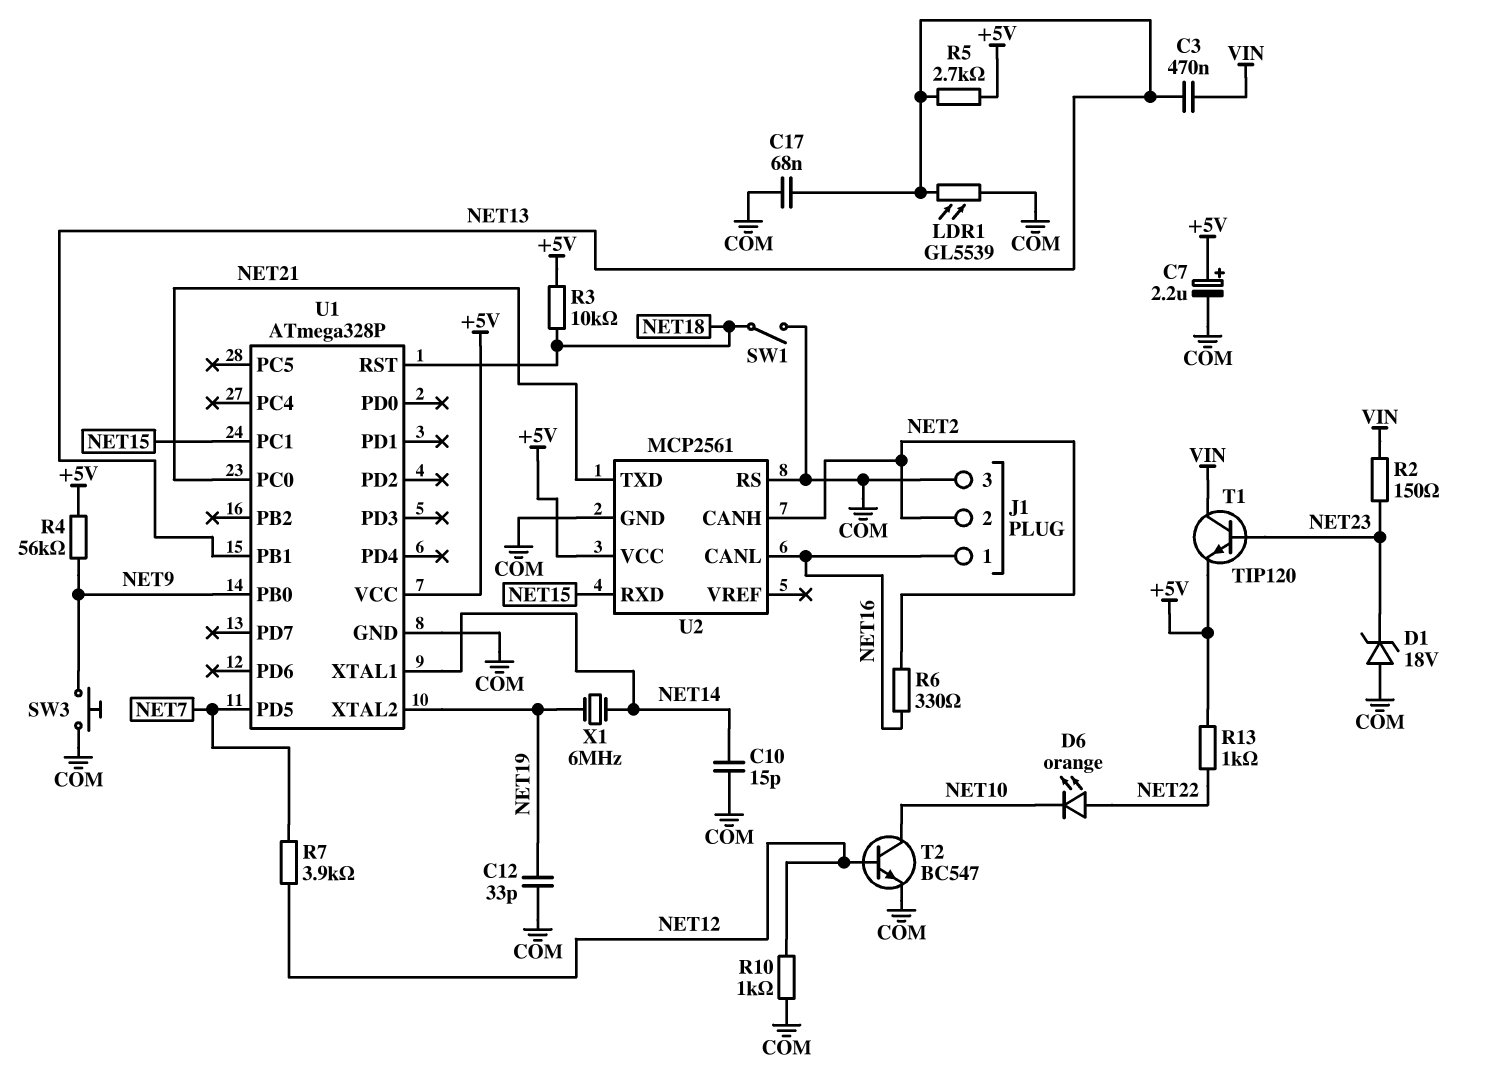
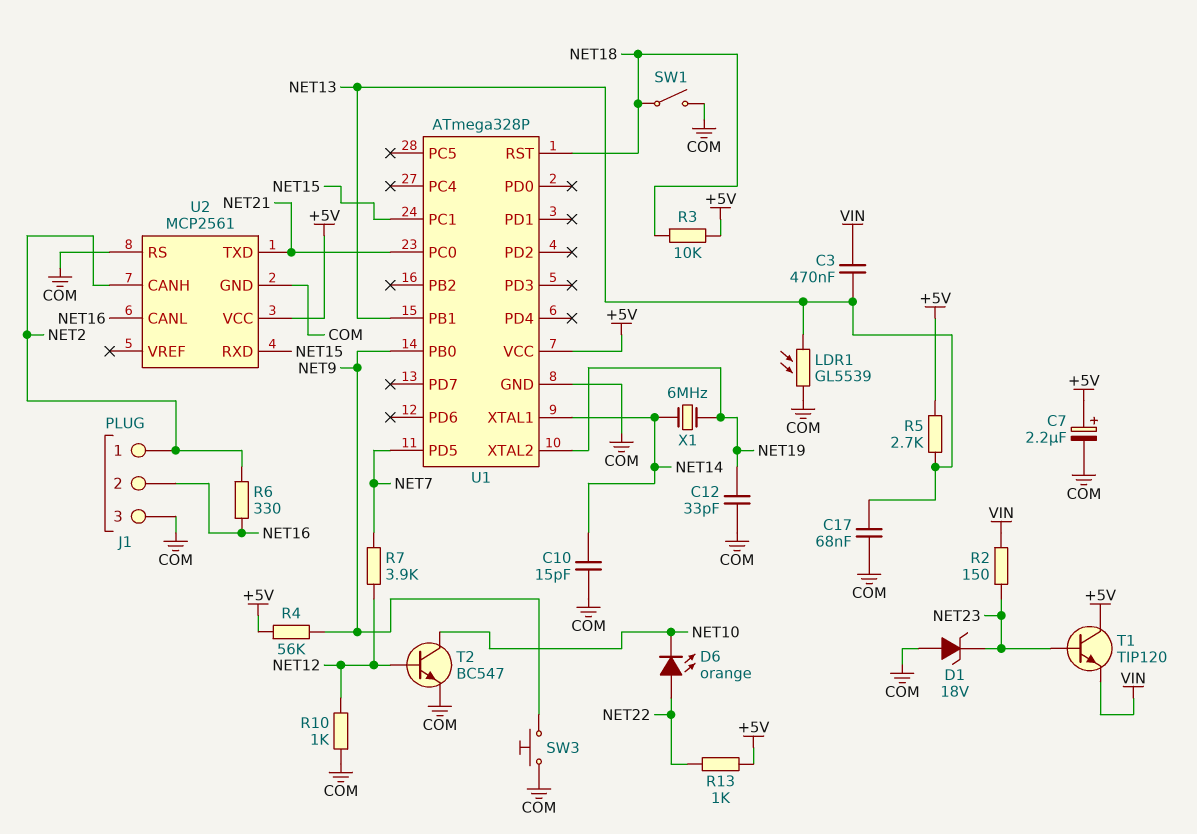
J1 pin 1: NET16 -> NET2
J1 pin 2: NET2 -> NET16
T1: NPN TIP120 (B NET23, C VIN, E +5V) -> NPN TIP120 (B NET23, C +5V, E VIN)

